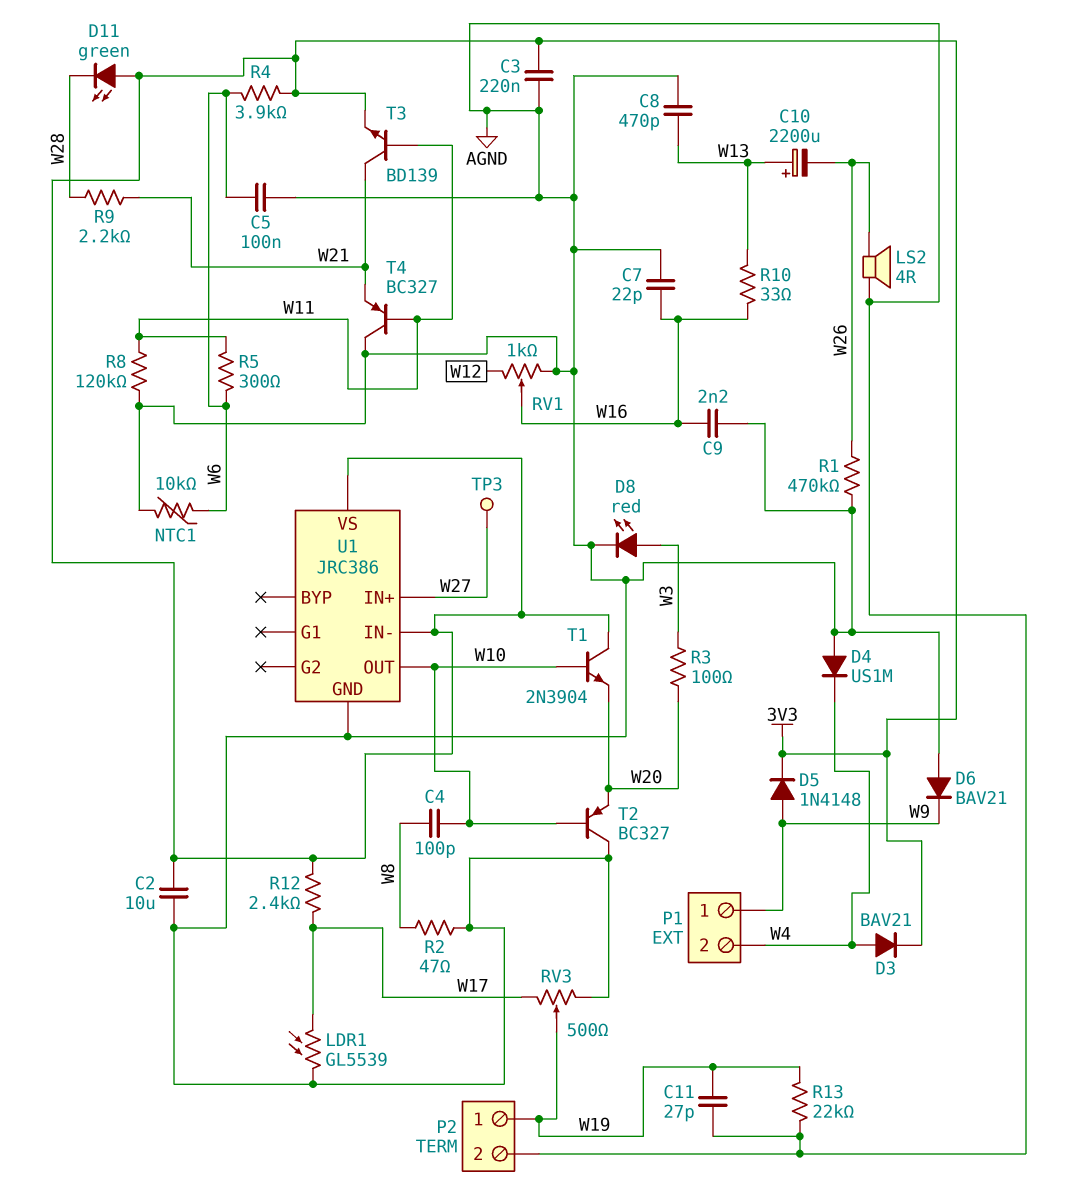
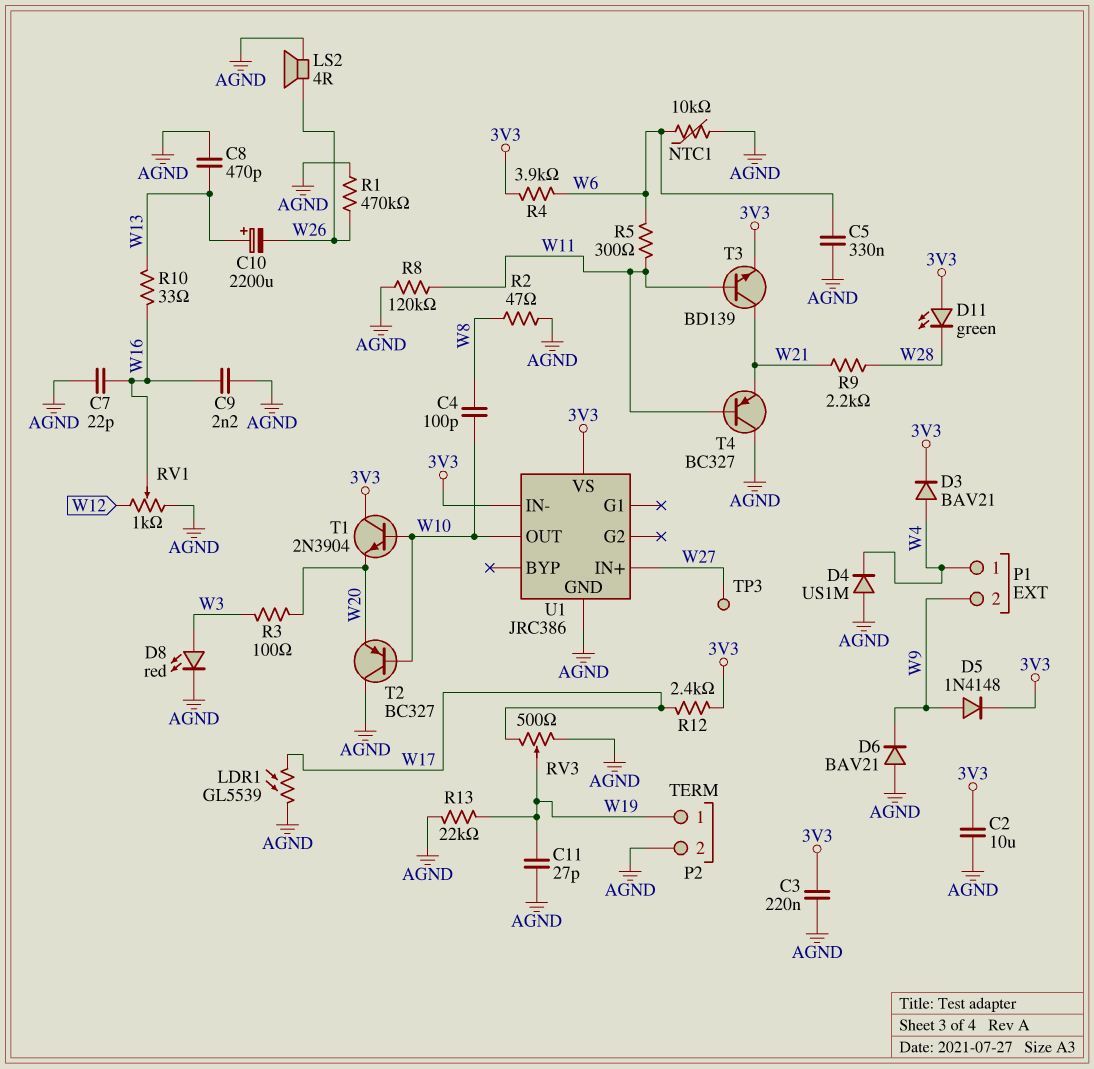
C5: 100nF (AGND, W6) -> 330nF (AGND, W6)
P1 pin 1: W9 -> W4
P1 pin 2: W4 -> W9

